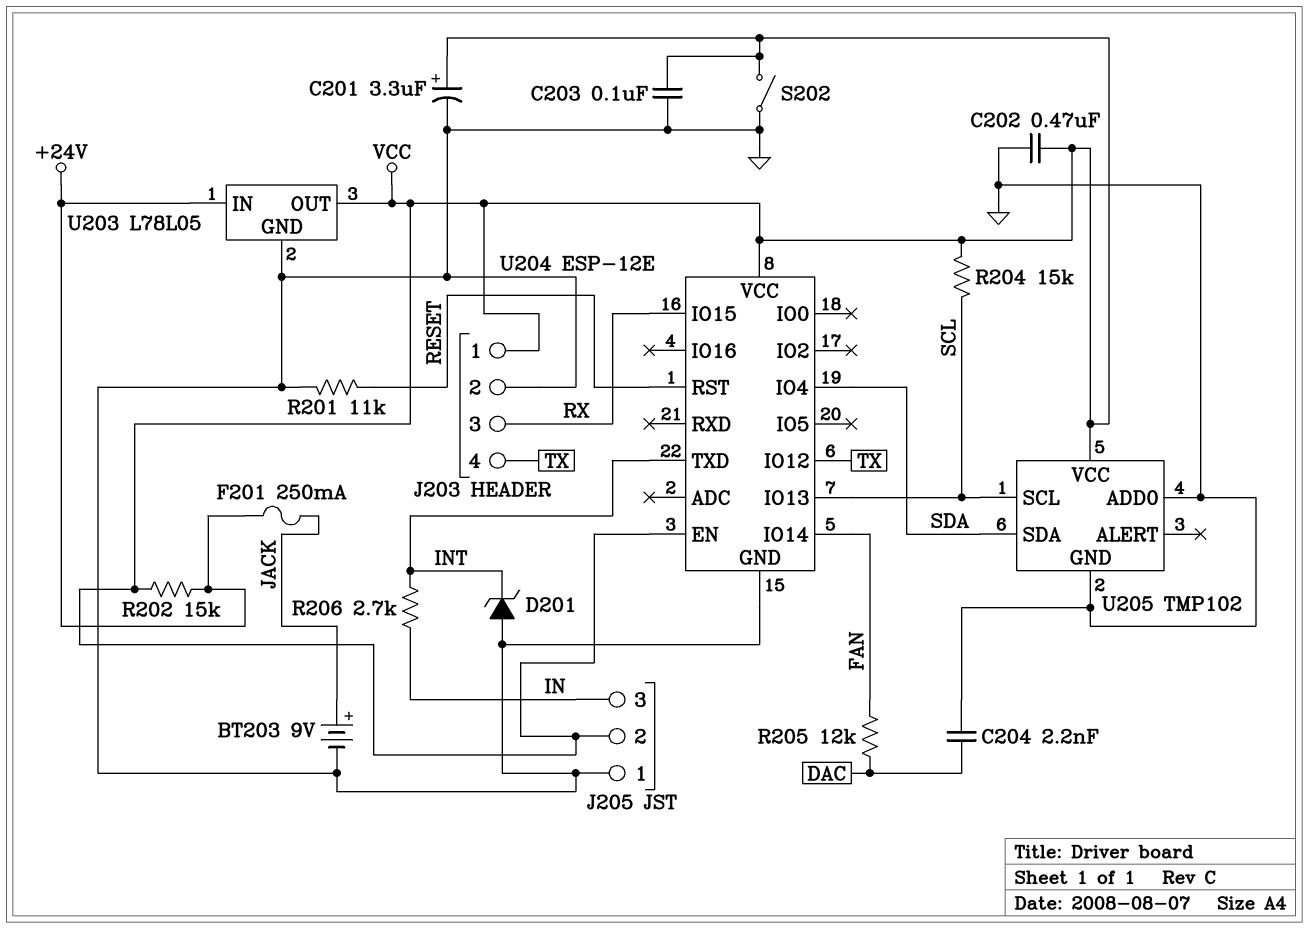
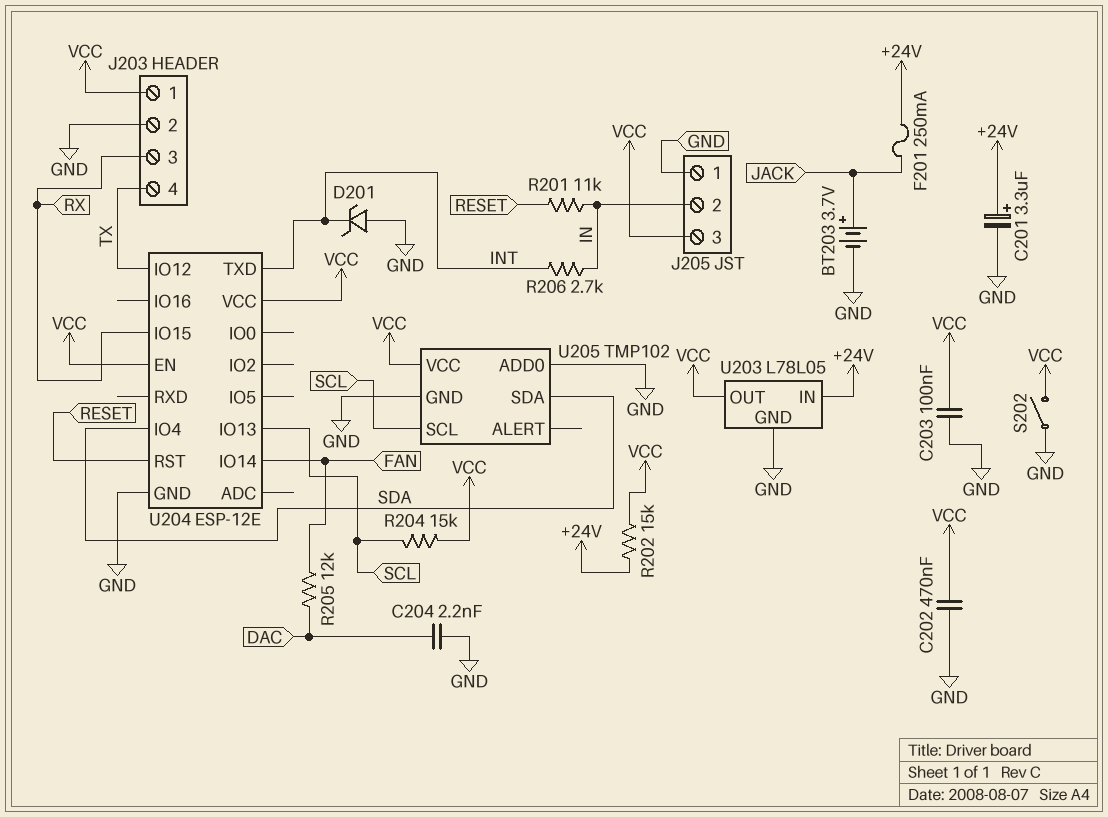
BT203: 9V (plus JACK, minus GND) -> 3.7V (plus JACK, minus GND)
C201: 3.3uF (plus VCC, minus GND) -> 3.3uF (plus +24V, minus GND)
J205 pin 2: VCC -> IN
J205 pin 3: IN -> VCC
R201: 11k (GND, RESET) -> 11k (IN, RESET)

